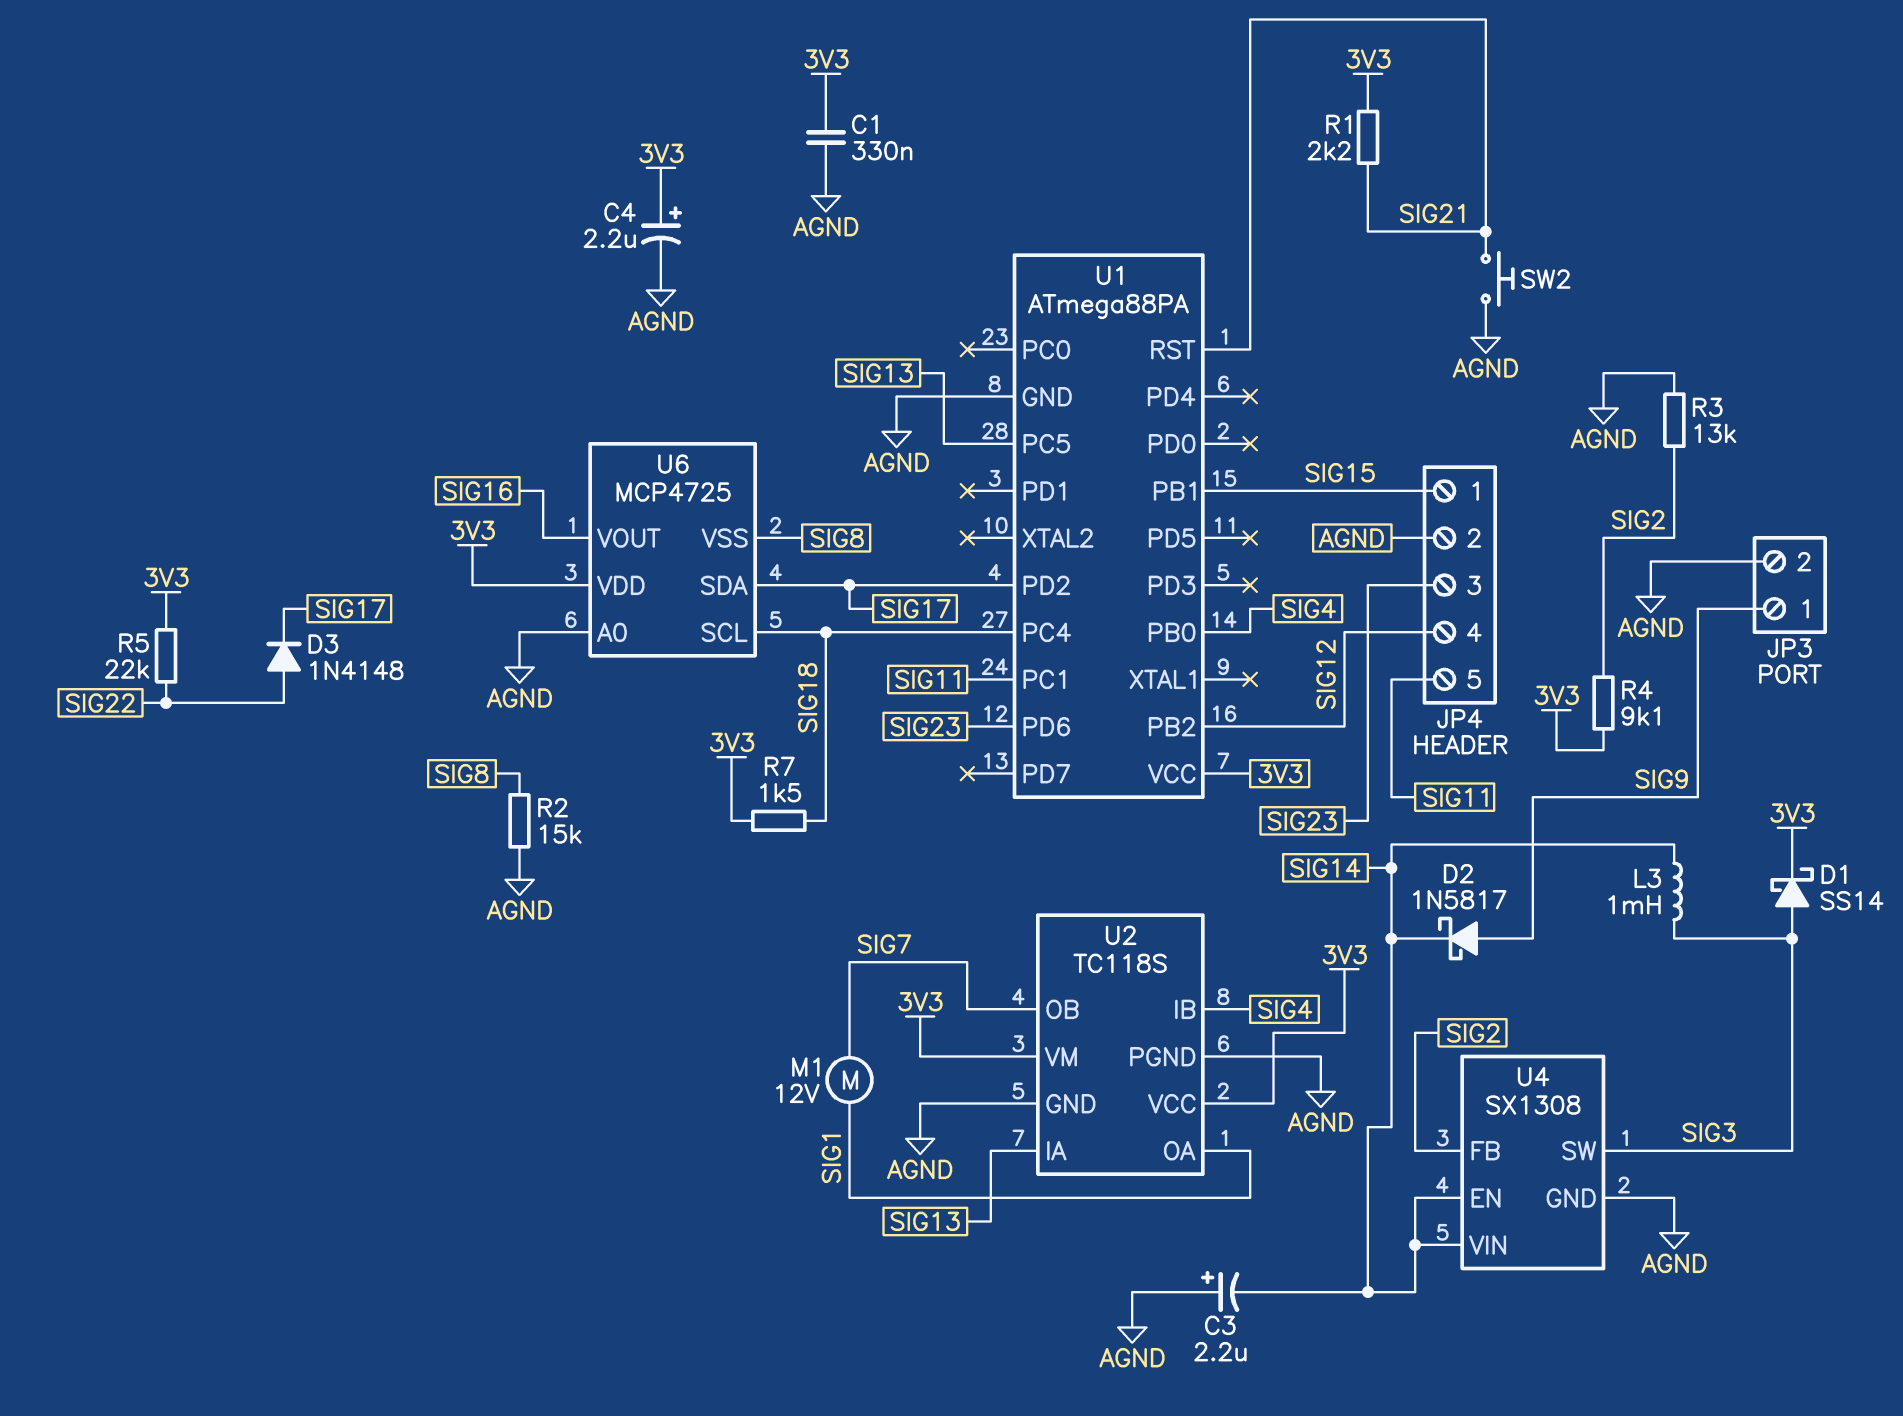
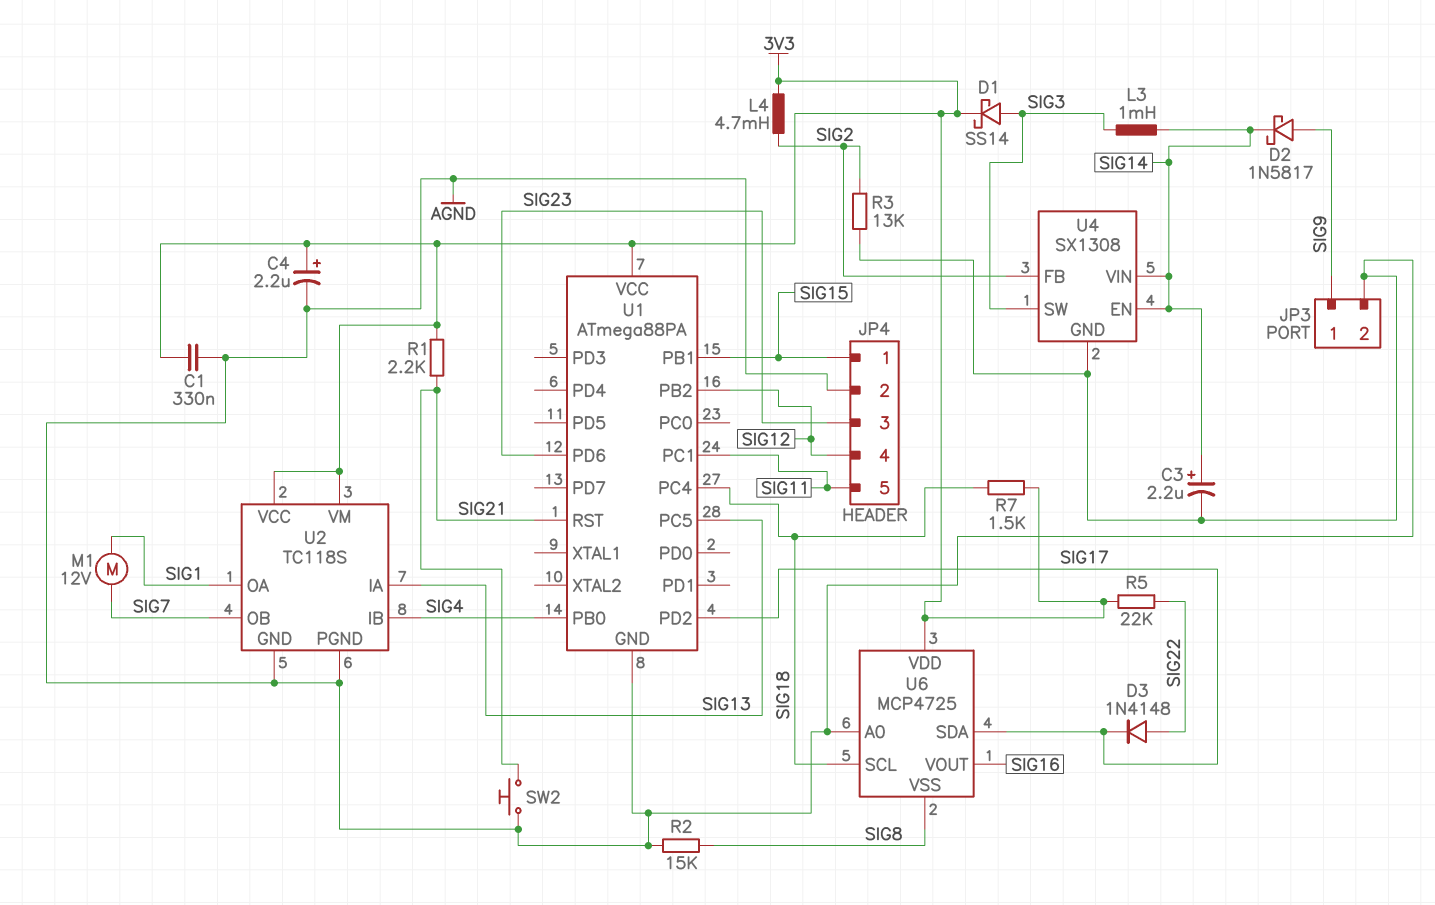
C3: 2.2uF (plus AGND, minus SIG14) -> 2.2uF (plus SIG14, minus AGND)
L4: none -> 4.7mH (3V3, SIG2)
R4: 9.1k (3V3, SIG2) -> none

